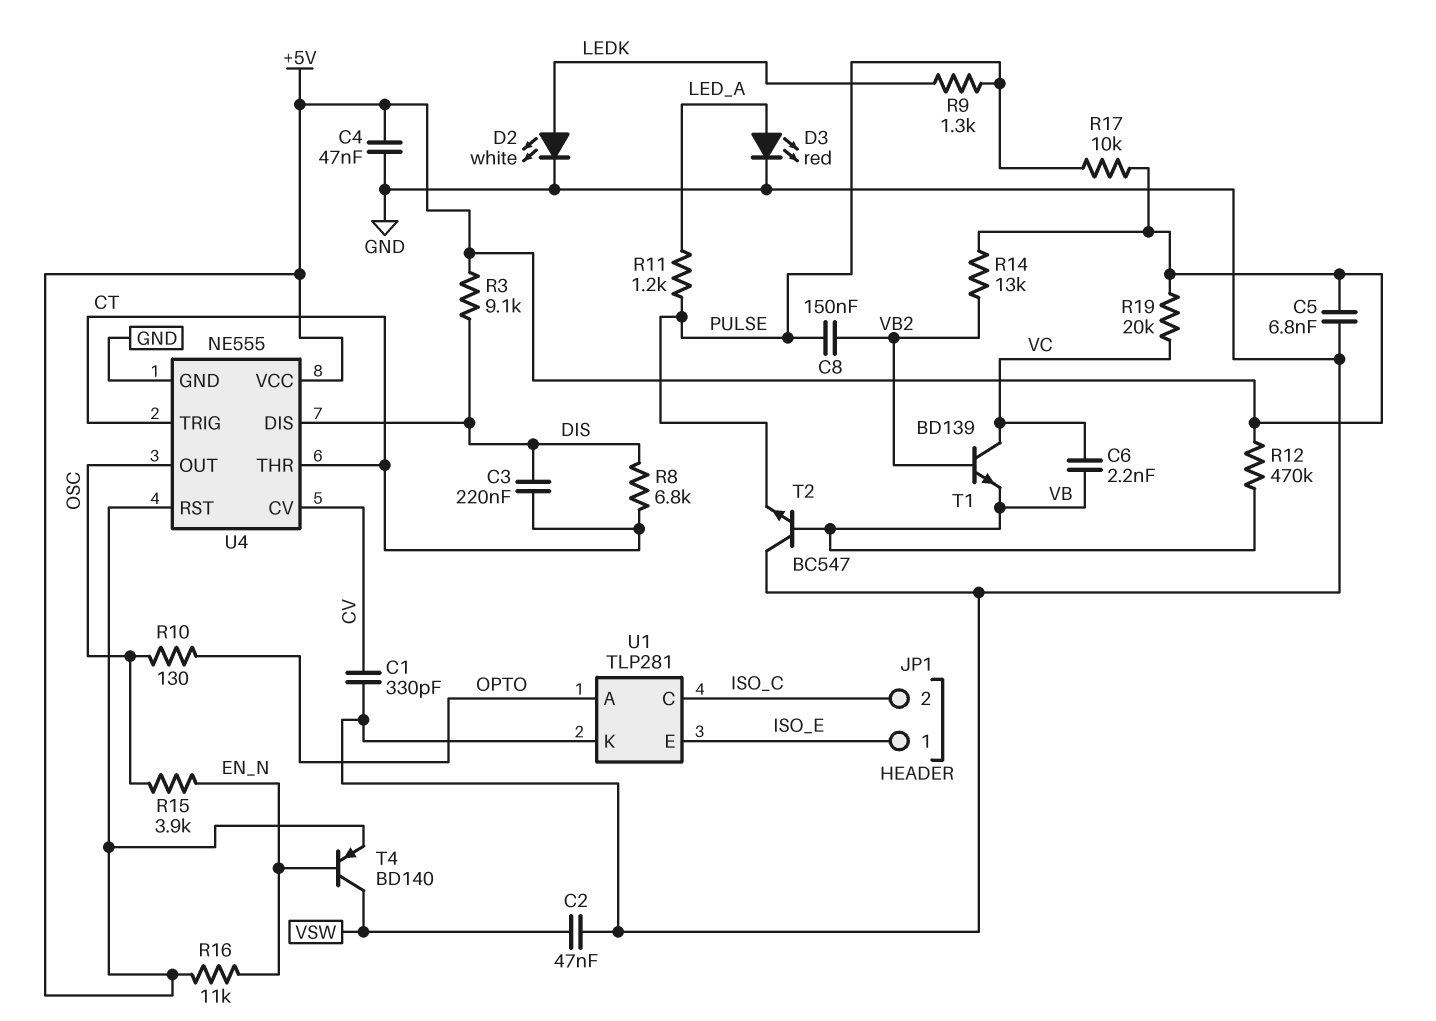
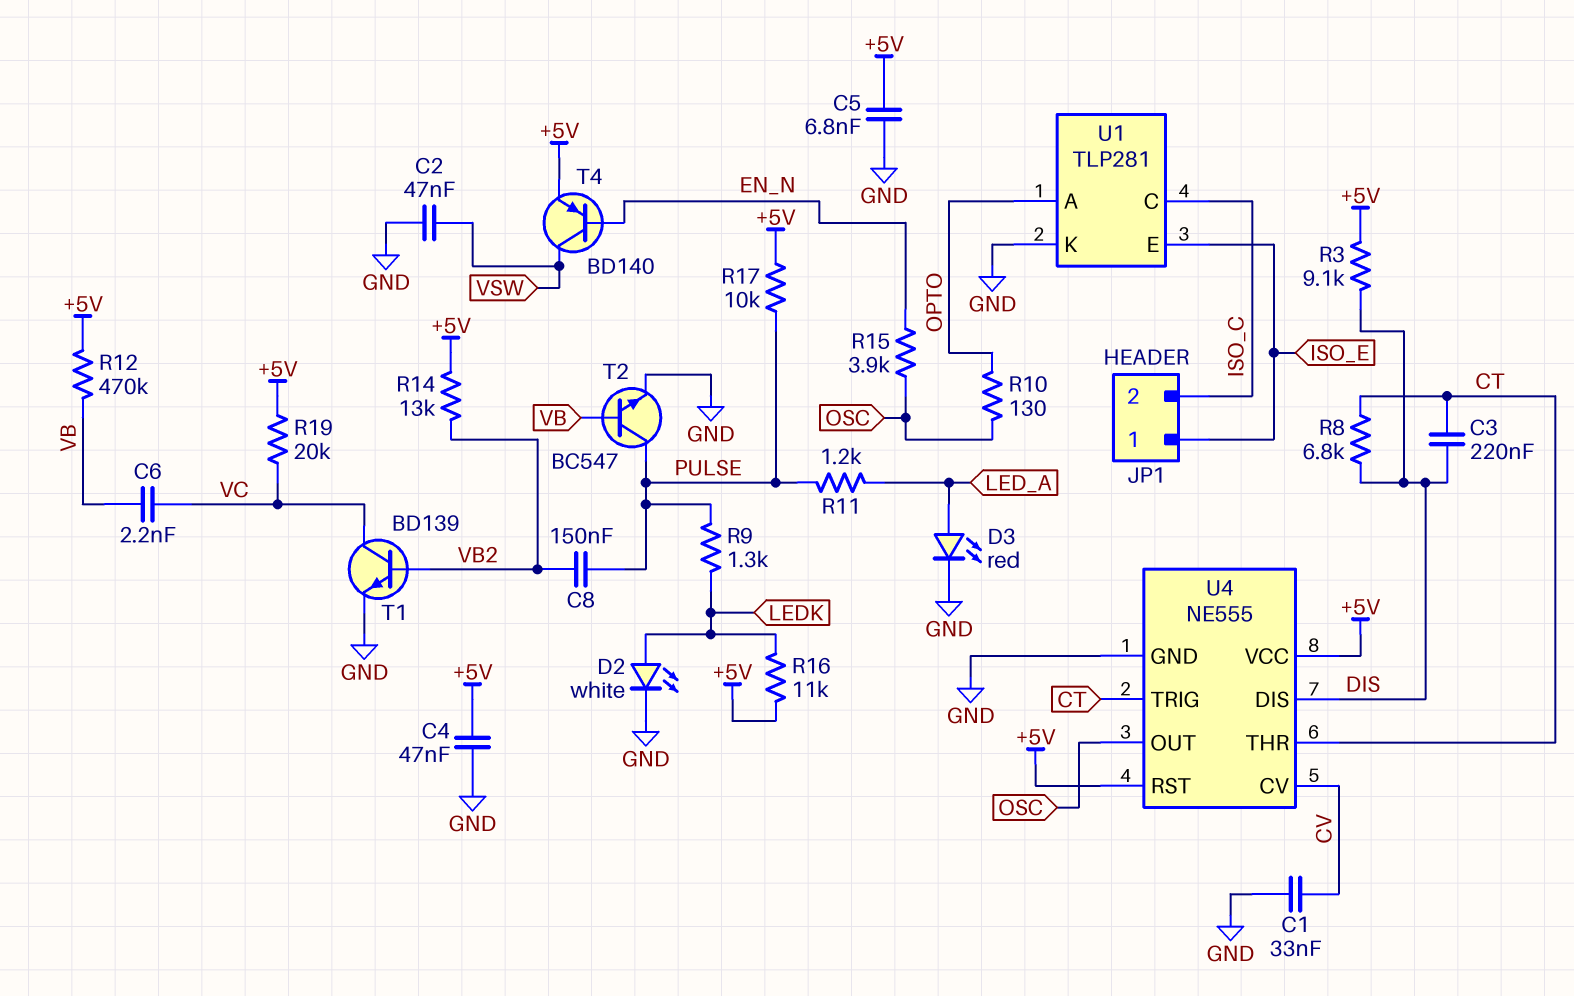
C1: 330pF (CV, GND) -> 33nF (CV, GND)
R16: 11k (+5V, EN_N) -> 11k (+5V, LEDK)
T1: NPN BD139 (B VB2, C VC, E VB) -> NPN BD139 (B VB2, C VC, E GND)
T2: NPN BC547 (B VB, C GND, E PULSE) -> NPN BC547 (B VB, C PULSE, E GND)

